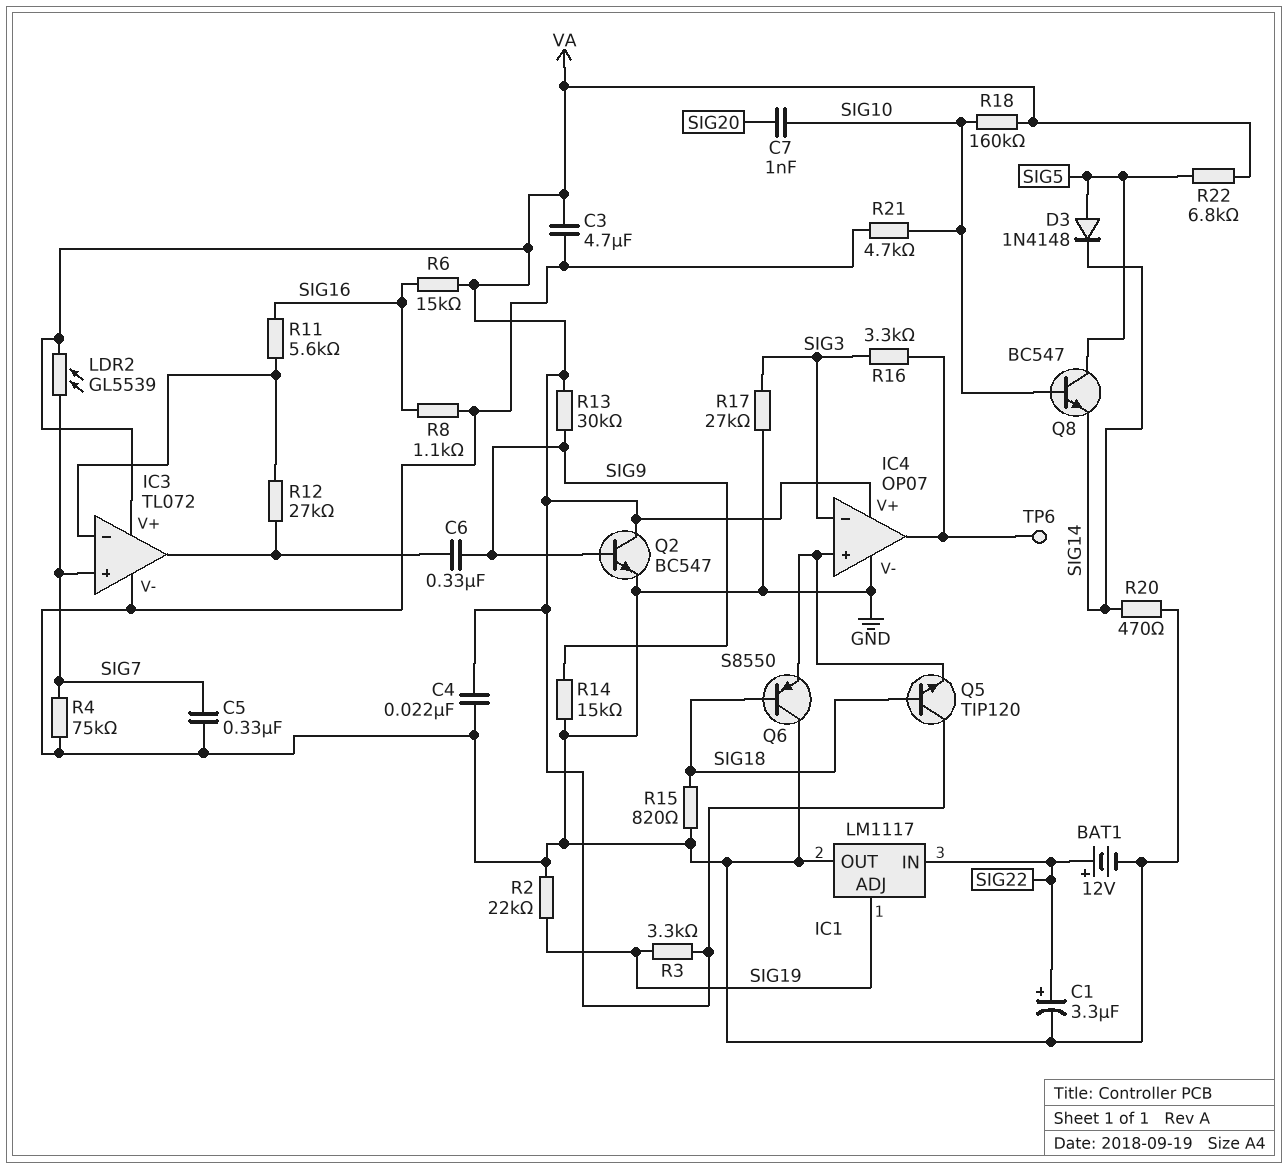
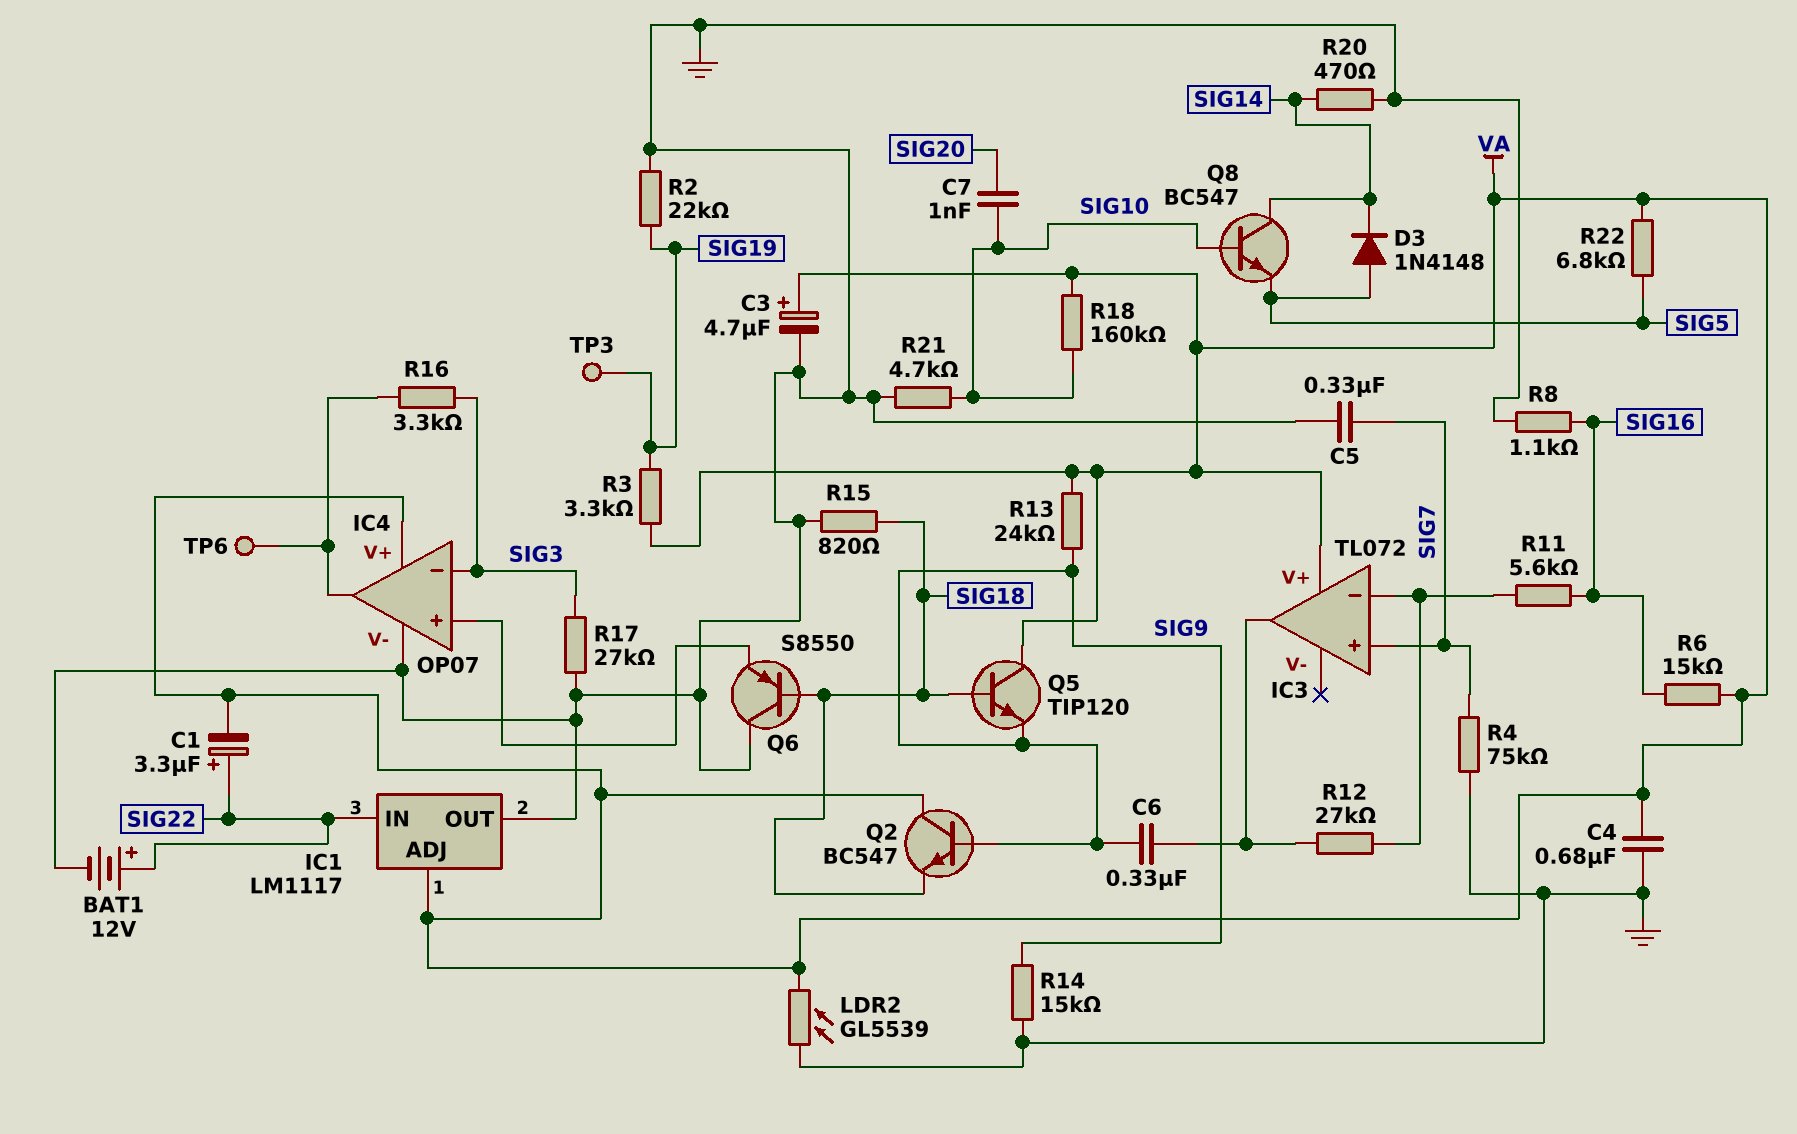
C1: 3.3uF (plus SIG22, minus GND) -> 3.3uF (plus SIG22, minus VA)
C3: 4.7uF (GND, VA) -> 4.7uF (plus VA, minus GND)
C4: 22nF (GND, VA) -> 680nF (GND, VA)
IC1 pin ADJ: SIG19 -> VA
IC3 pin V-: GND -> none
LDR2: GL5539 (SIG7, VA) -> GL5539 (GND, VA)
Q2: NPN BC547 (B SIG9, C VA, E GND) -> NPN BC547 (B SIG9, C VA, E SIG18)
Q5: NPN TIP120 (B SIG18, C VA, E IC4/in+) -> NPN TIP120 (B SIG18, C VA, E SIG9)
Q8: NPN BC547 (B SIG10, C SIG5, E SIG14) -> NPN BC547 (B SIG10, C SIG14, E SIG5)
R13: 30k (SIG9, VA) -> 24k (SIG9, VA)
TP3: none -> test point (SIG19)

